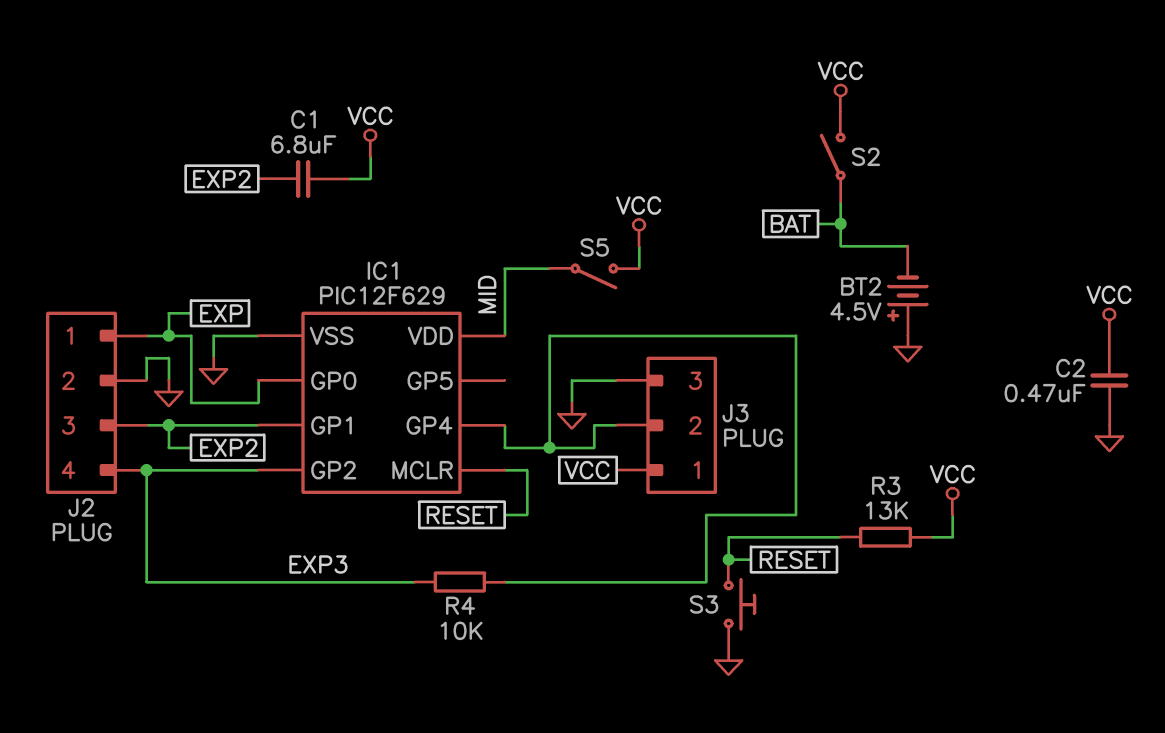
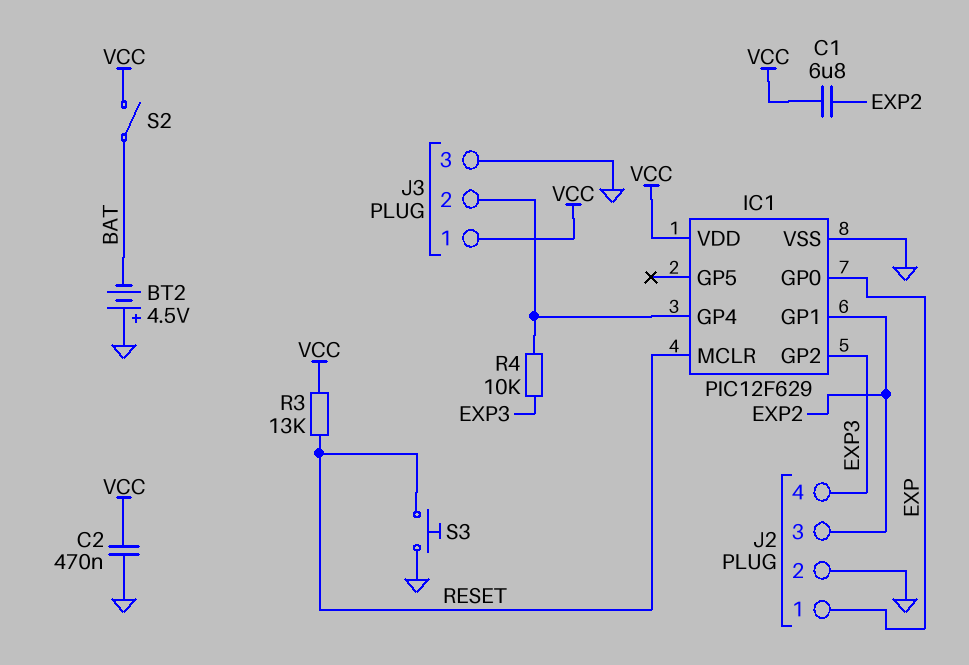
IC1 pin VDD: MID -> VCC
S5: switch (MID, VCC) -> none

